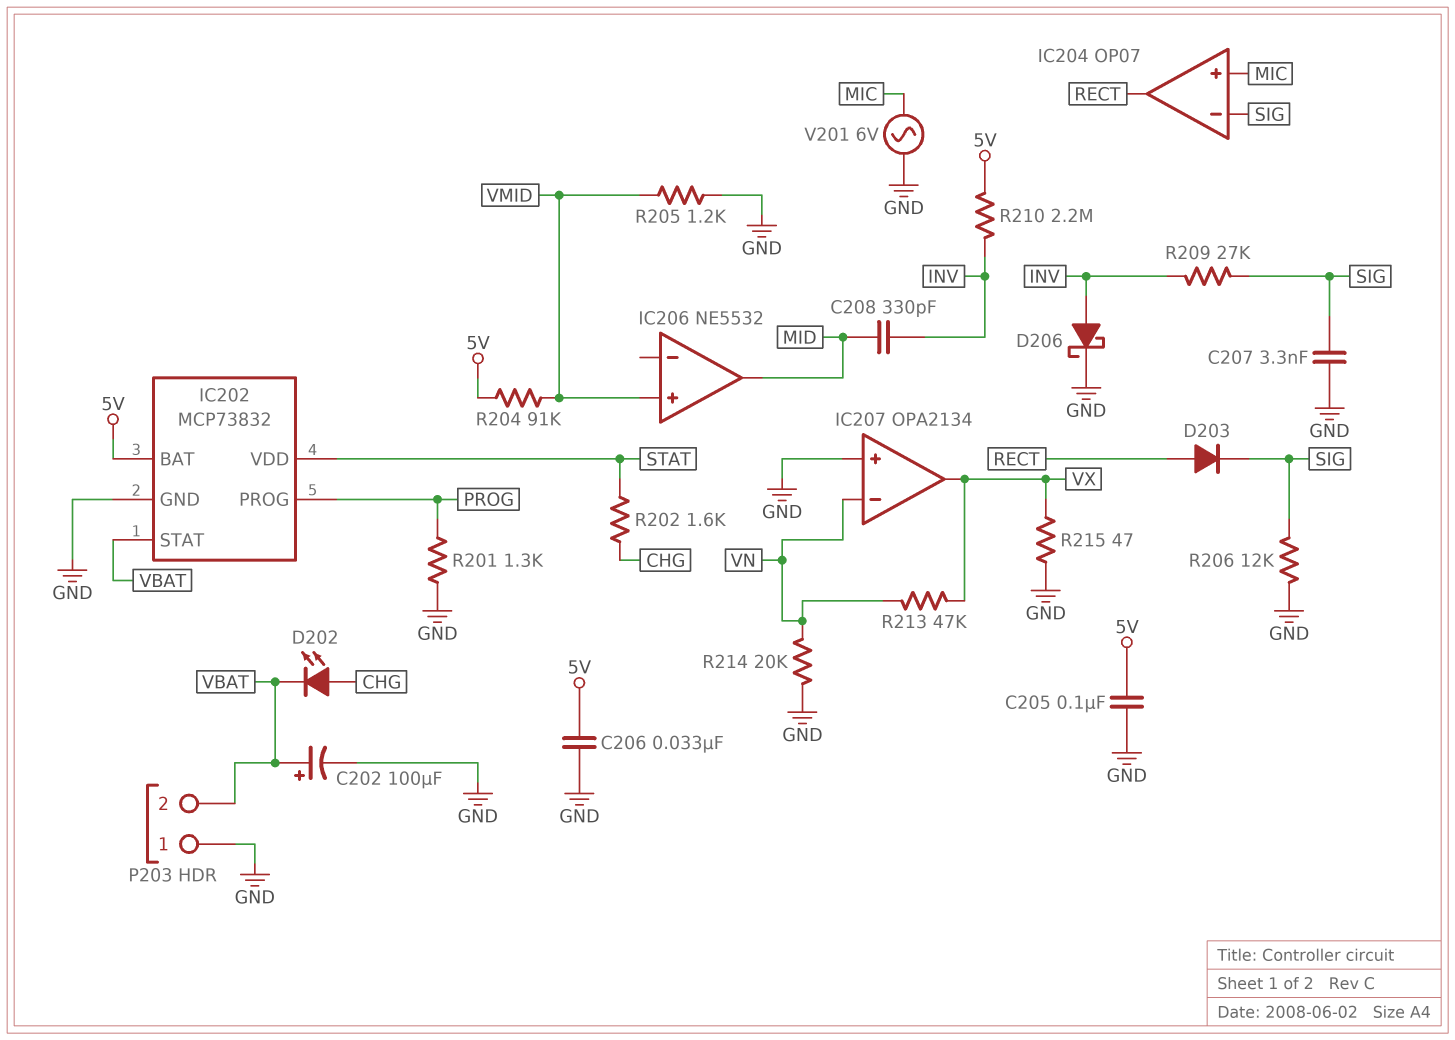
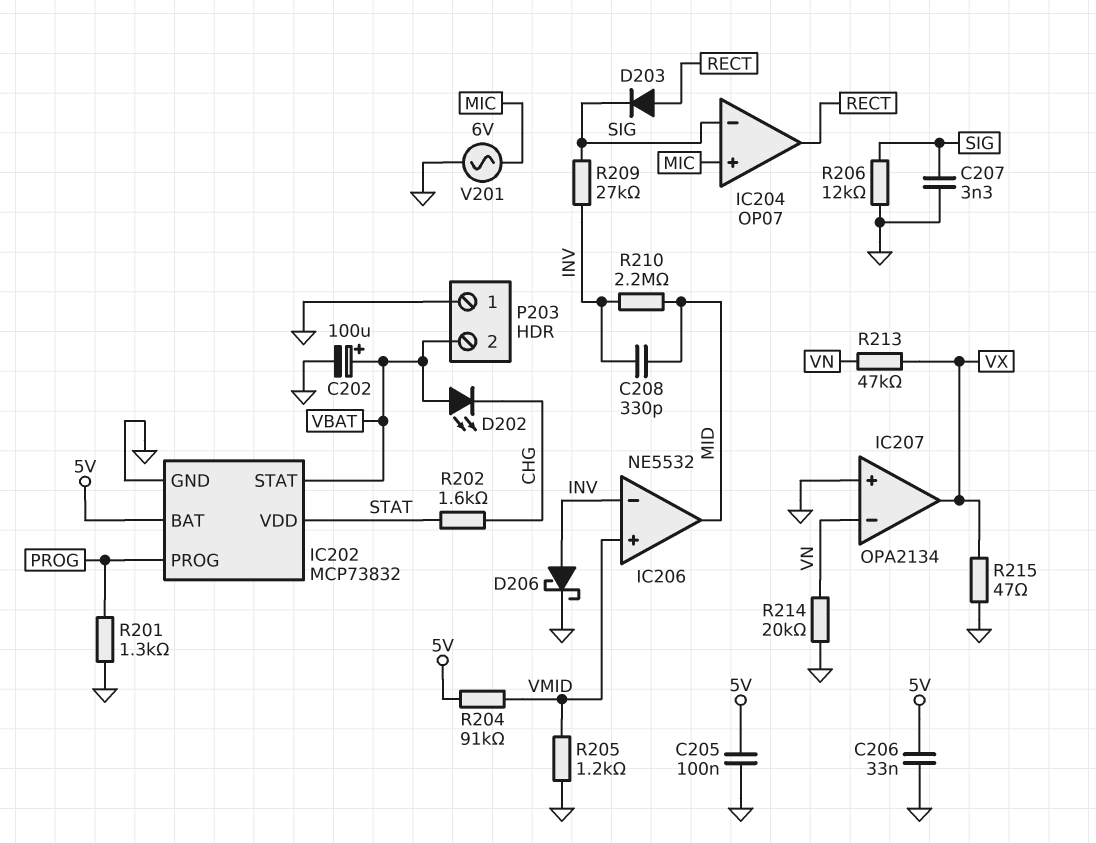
D202: LED (A CHG, K VBAT) -> LED (A VBAT, K CHG)
IC206 pin in-: none -> INV
R210: 2.2M (5V, INV) -> 2.2M (INV, MID)

